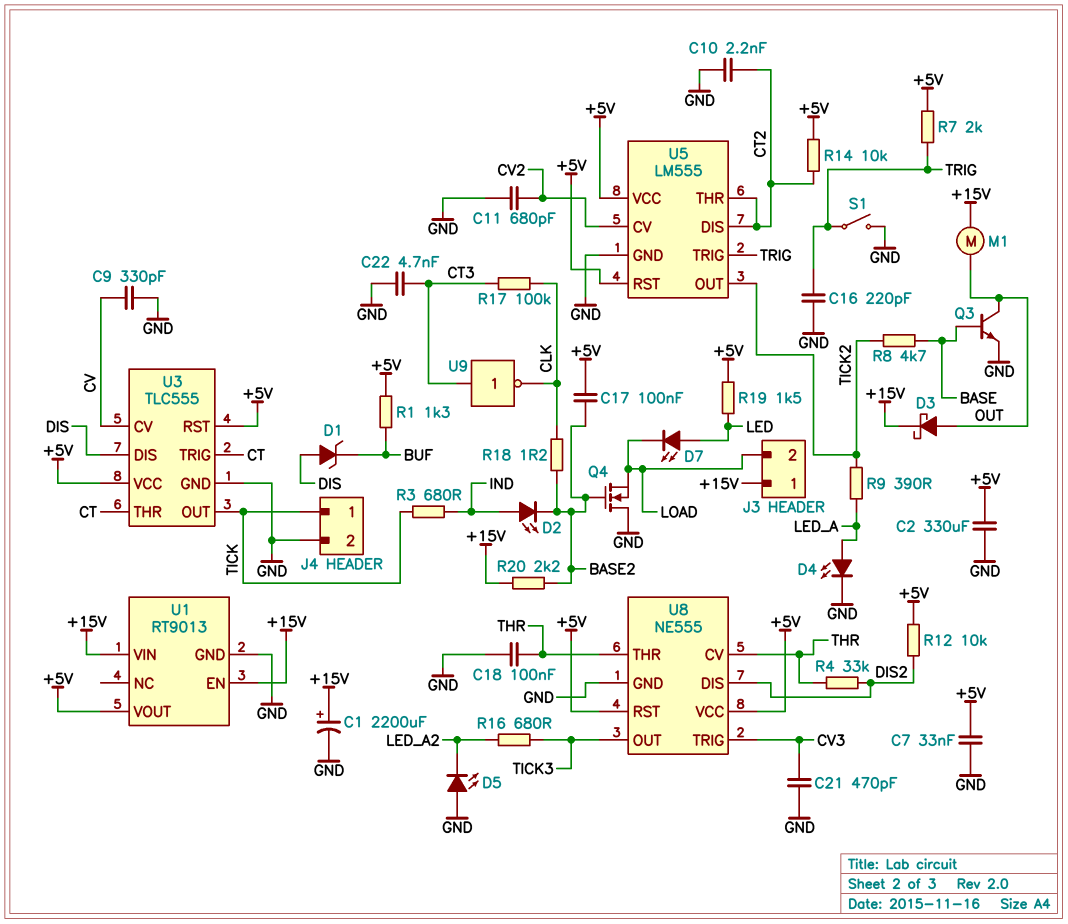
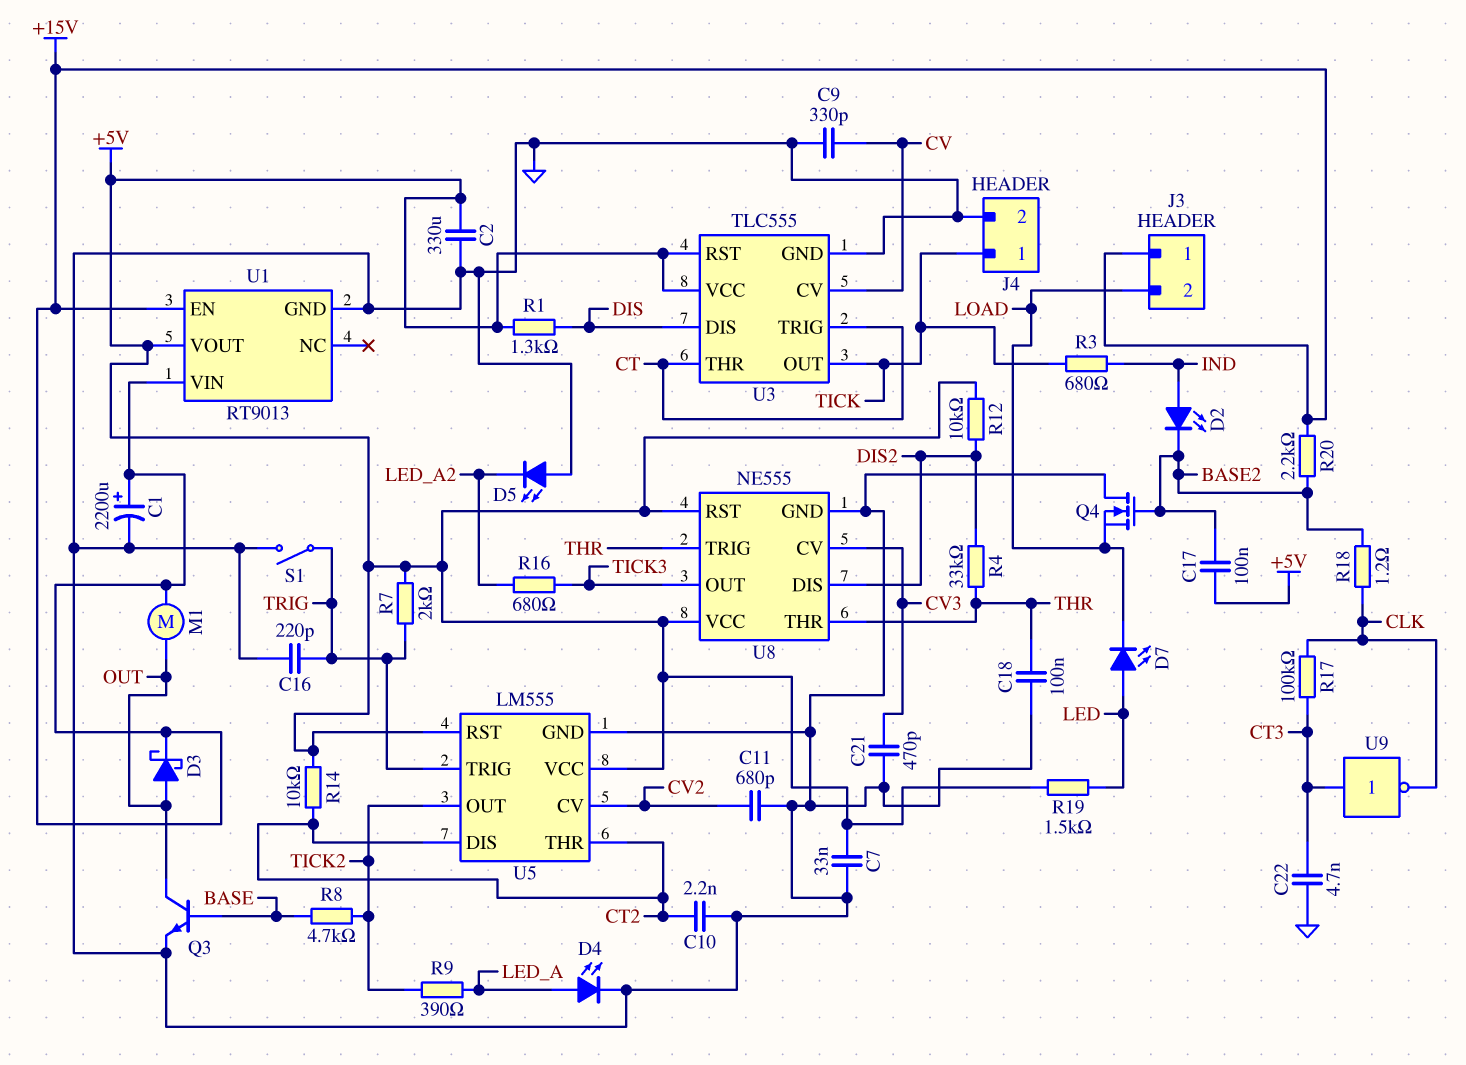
D1: zener (A DIS, K BUF) -> none
R1: 1.3k (+5V, BUF) -> 1.3k (+5V, DIS)
U8 pin CV: THR -> CV3
U8 pin TRIG: CV3 -> THR

